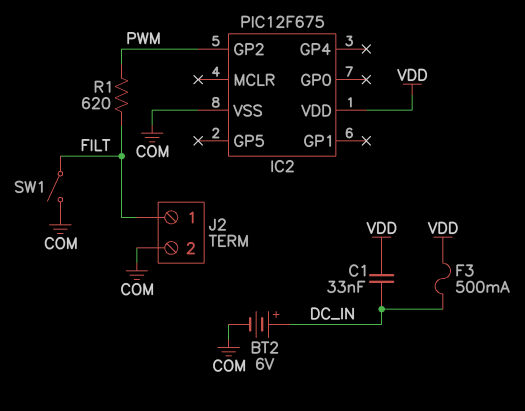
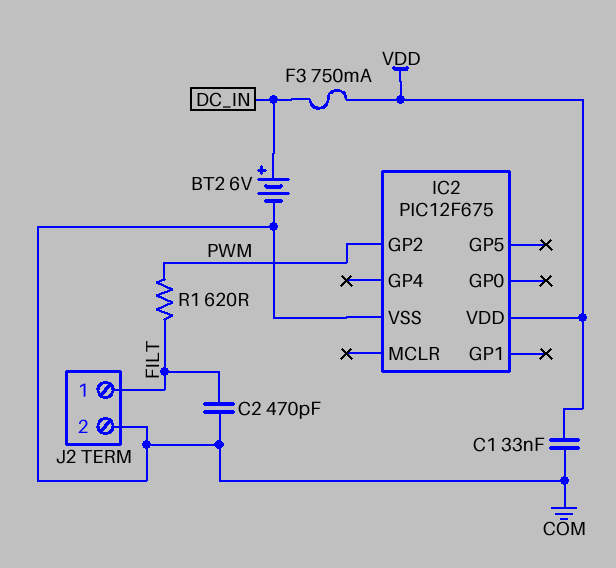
C1: 33nF (DC_IN, VDD) -> 33nF (COM, VDD)
C2: none -> 470pF (COM, FILT)
F3: 500mA (DC_IN, VDD) -> 750mA (DC_IN, VDD)
SW1: switch (COM, FILT) -> none

